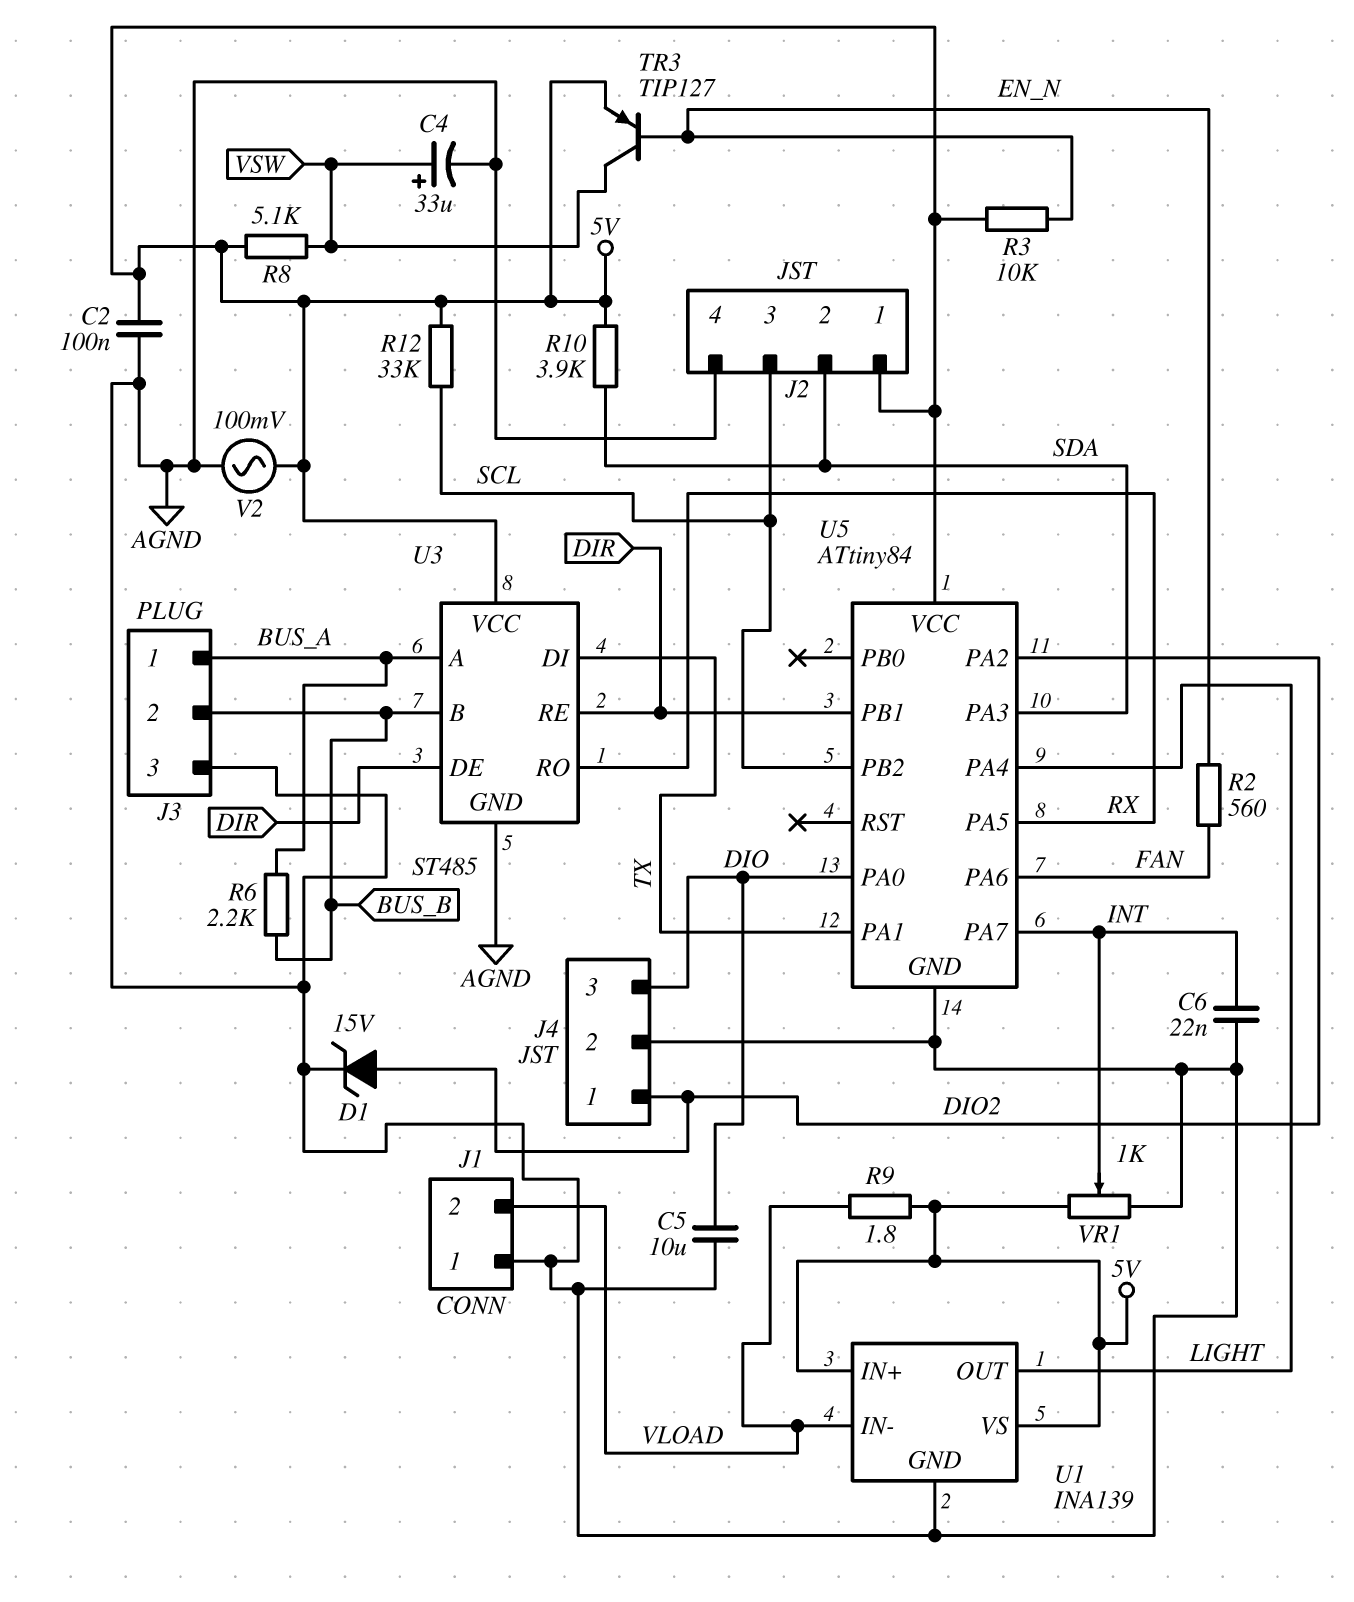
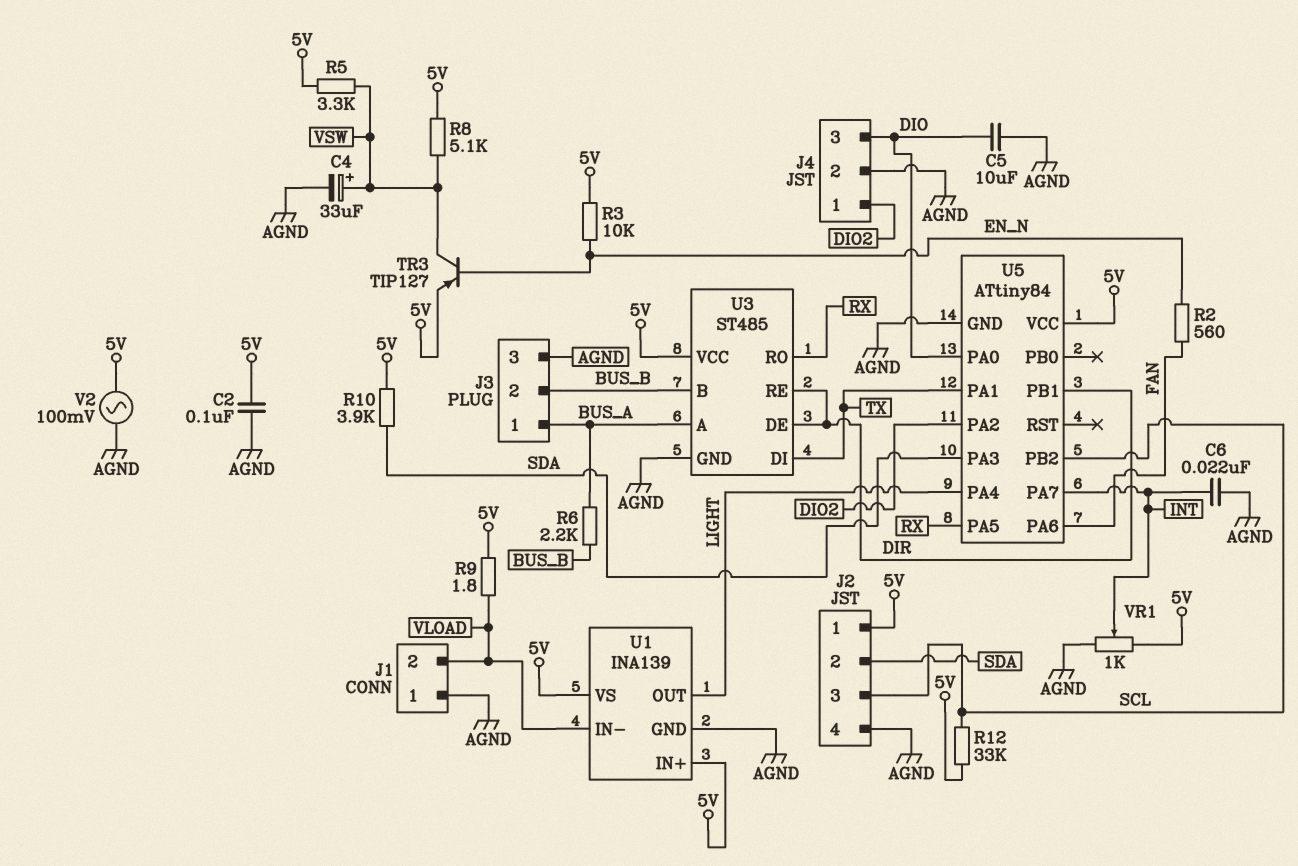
D1: zener 15V (A DIO2, K AGND) -> none
R5: none -> 3.3k (5V, VSW)

